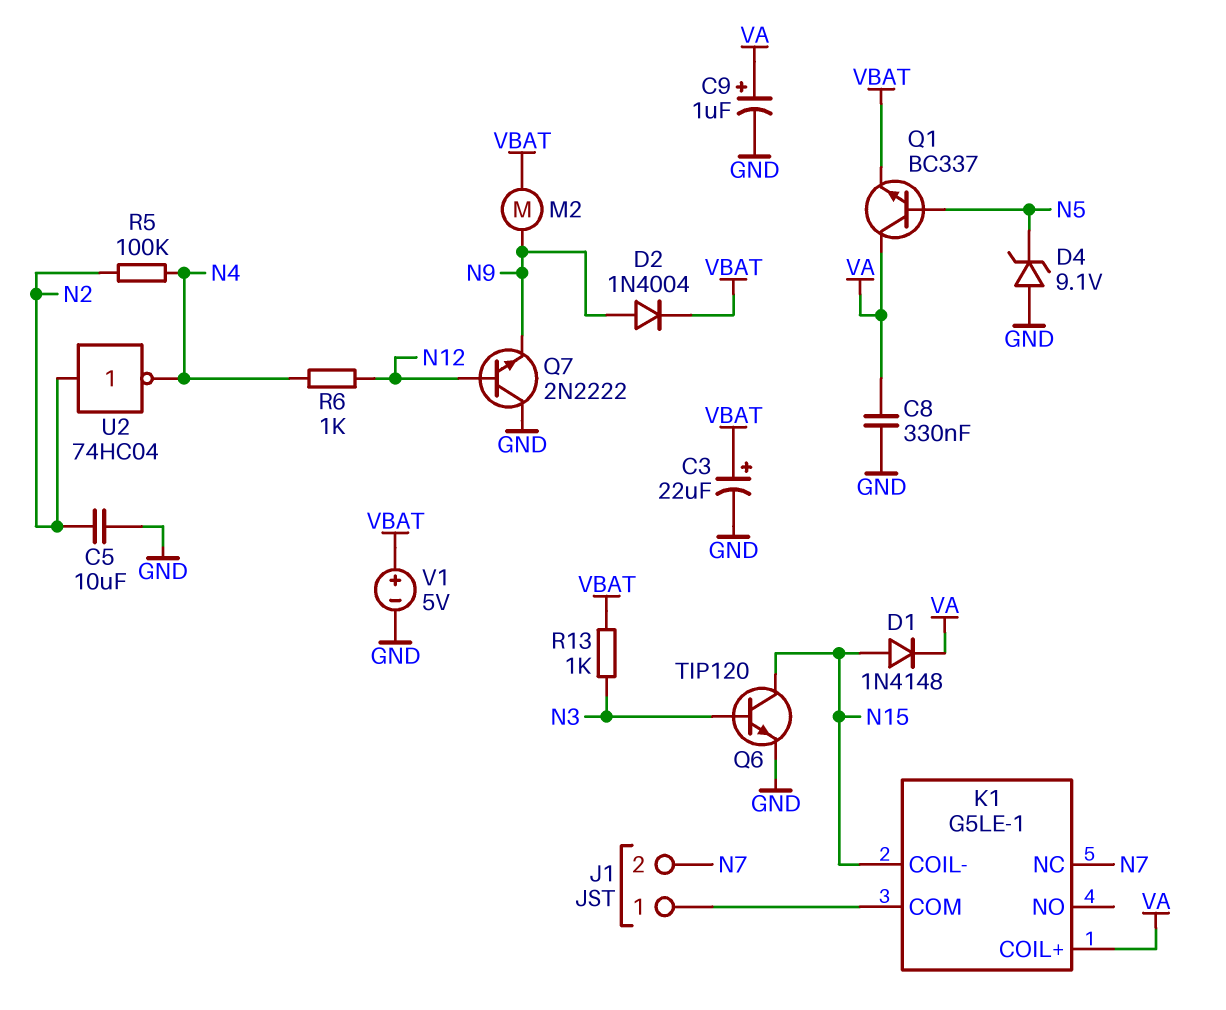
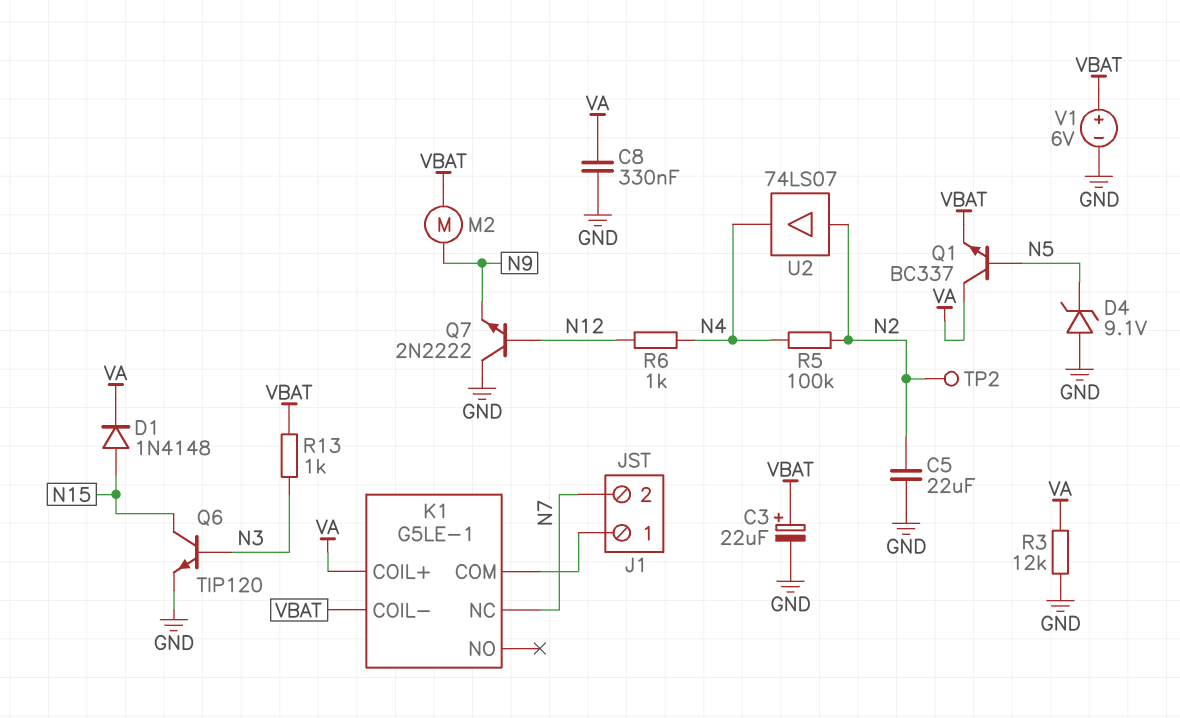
C5: 10uF (GND, N2) -> 22uF (GND, N2)
C9: 1uF (plus VA, minus GND) -> none
D2: diode 1N4004 (A N9, K VBAT) -> none
K1 pin COIL-: N15 -> VBAT
R3: none -> 12k (GND, VA)
TP2: none -> test point (N2)
U2: NOT 74HC04 (in N2, out N4) -> buffer 74LS07 (in N2, out N4)
V1: 5V (plus VBAT, minus GND) -> 6V (plus VBAT, minus GND)

